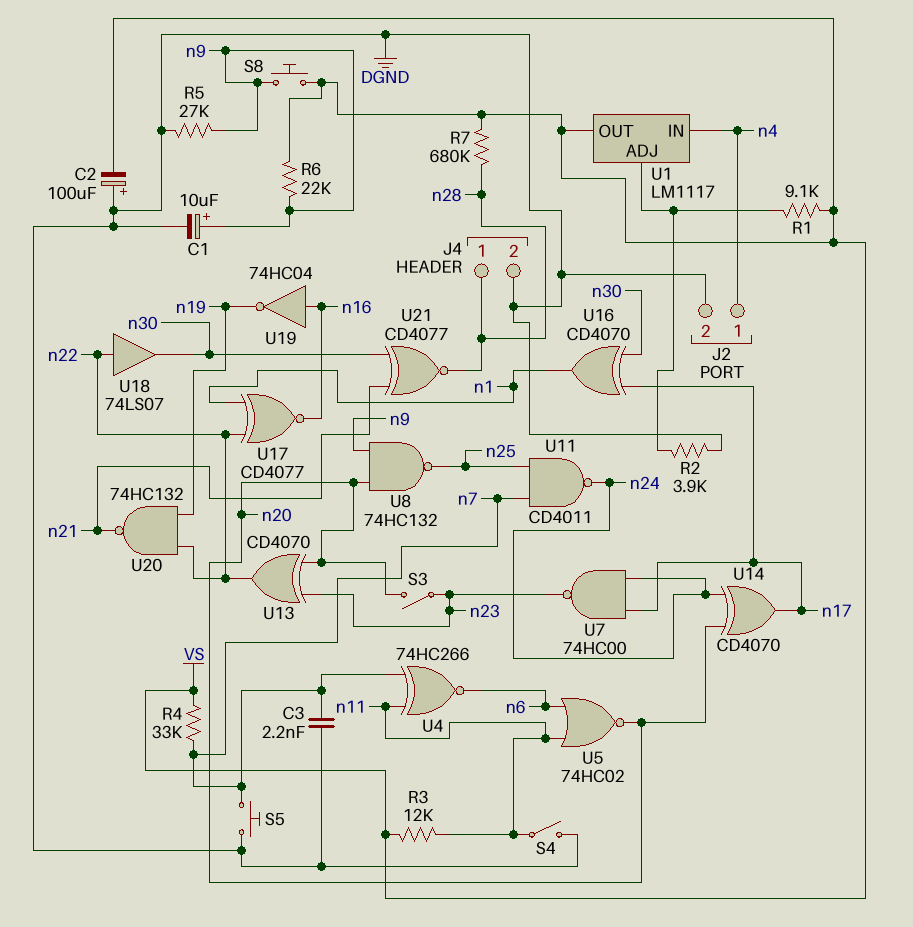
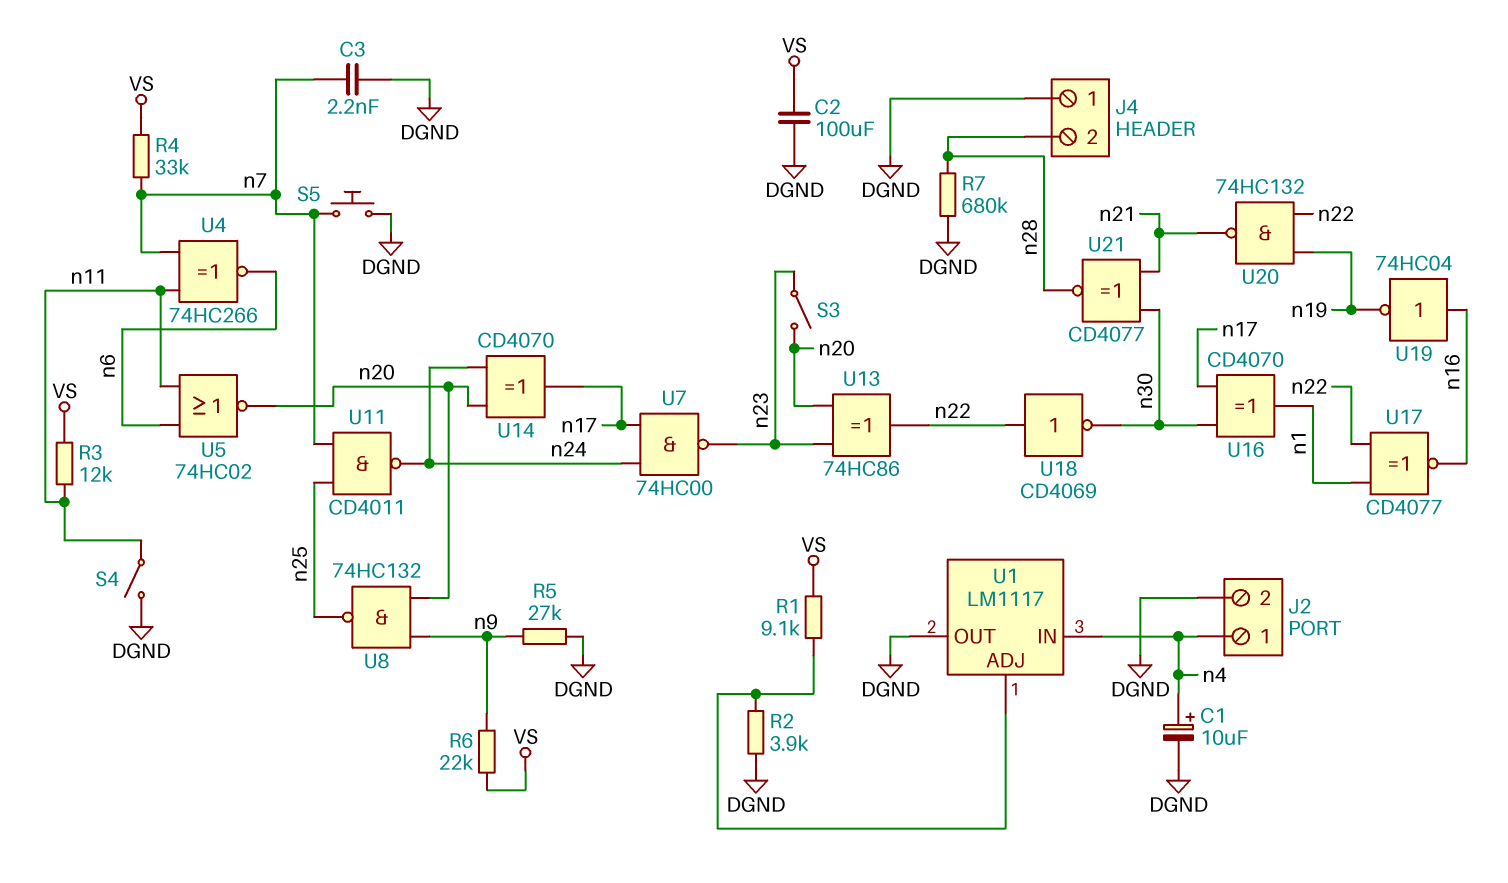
C1: 10uF (plus n9, minus DGND) -> 10uF (plus n4, minus DGND)
C2: 100uF (plus DGND, minus VS) -> 100uF (DGND, VS)
J4 pin 1: n28 -> DGND
J4 pin 2: DGND -> n28
R7: 680k (VS, n28) -> 680k (DGND, n28)
S8: button (VS, n9) -> none
U1 pin OUT: VS -> DGND
U13: XOR CD4070 (in n20, in n23, out n22) -> XOR 74HC86 (in n20, in n23, out n22)
U18: buffer 74LS07 (in n22, out n30) -> NOT CD4069 (in n22, out n30)

